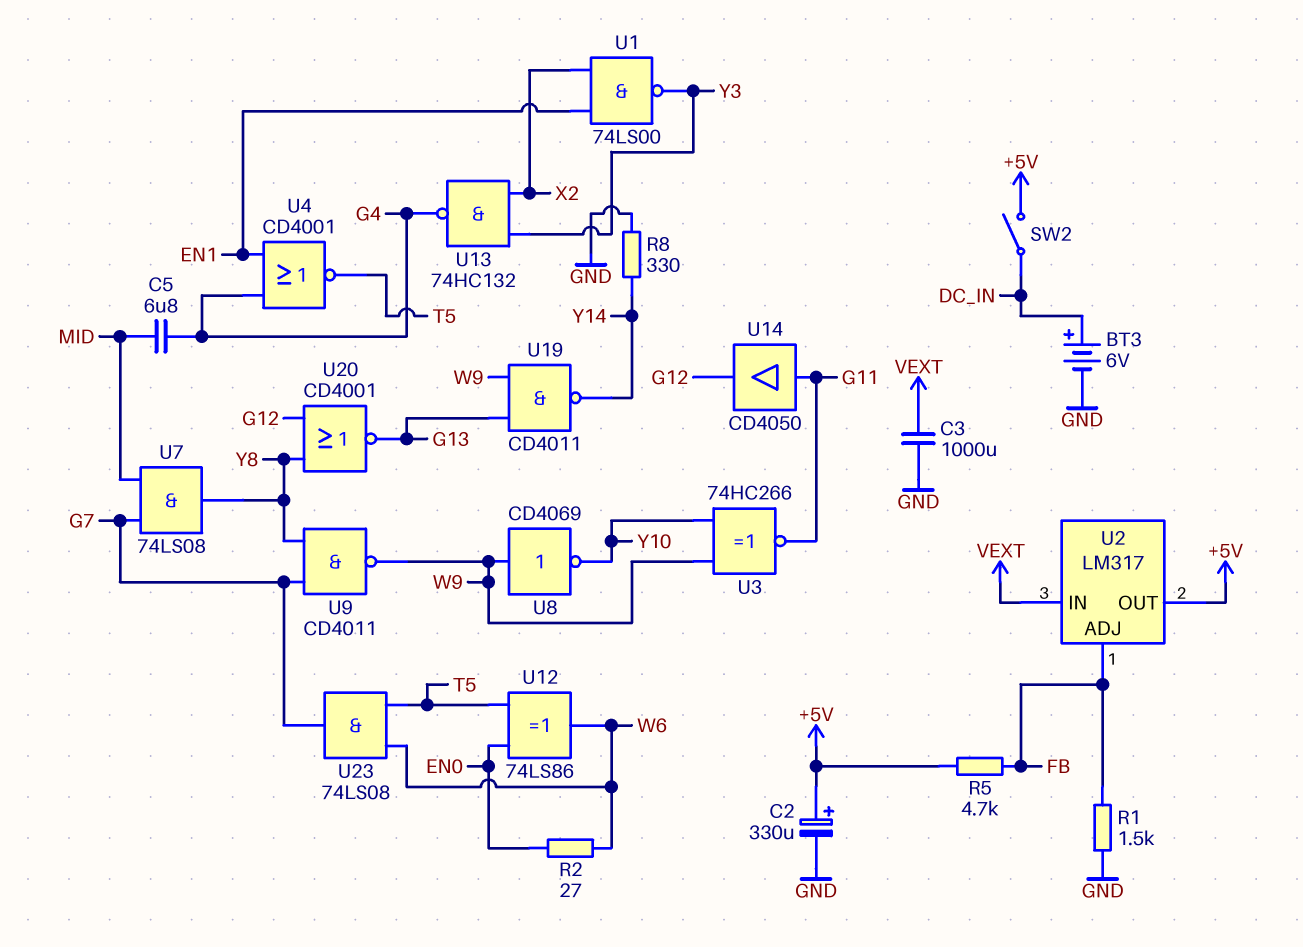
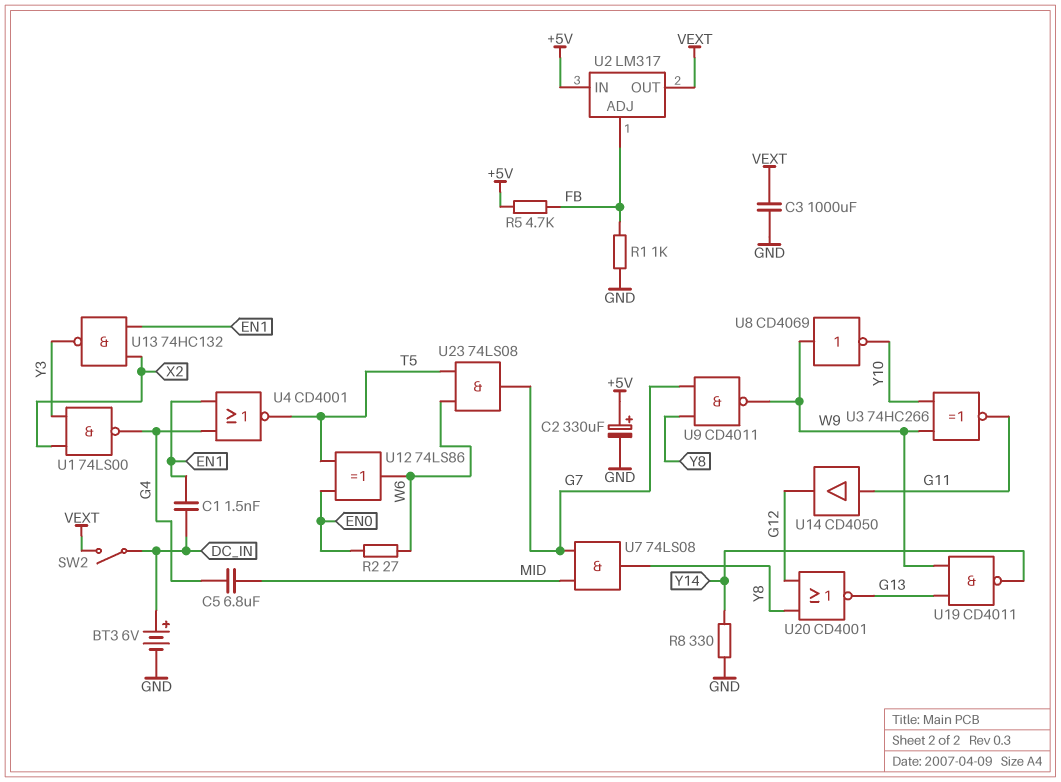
C1: none -> 1.5nF (DC_IN, EN1)
R1: 1.5k (FB, GND) -> 1k (FB, GND)
SW2: switch (+5V, DC_IN) -> switch (DC_IN, VEXT)
U1: NAND 74LS00 (in EN1, in X2, out Y3) -> NAND 74LS00 (in X2, in Y3, out G4)
U2 pin IN: VEXT -> +5V
U2 pin OUT: +5V -> VEXT
U13: NAND 74HC132 (in X2, in Y3, out G4) -> NAND 74HC132 (in EN1, in X2, out Y3)

